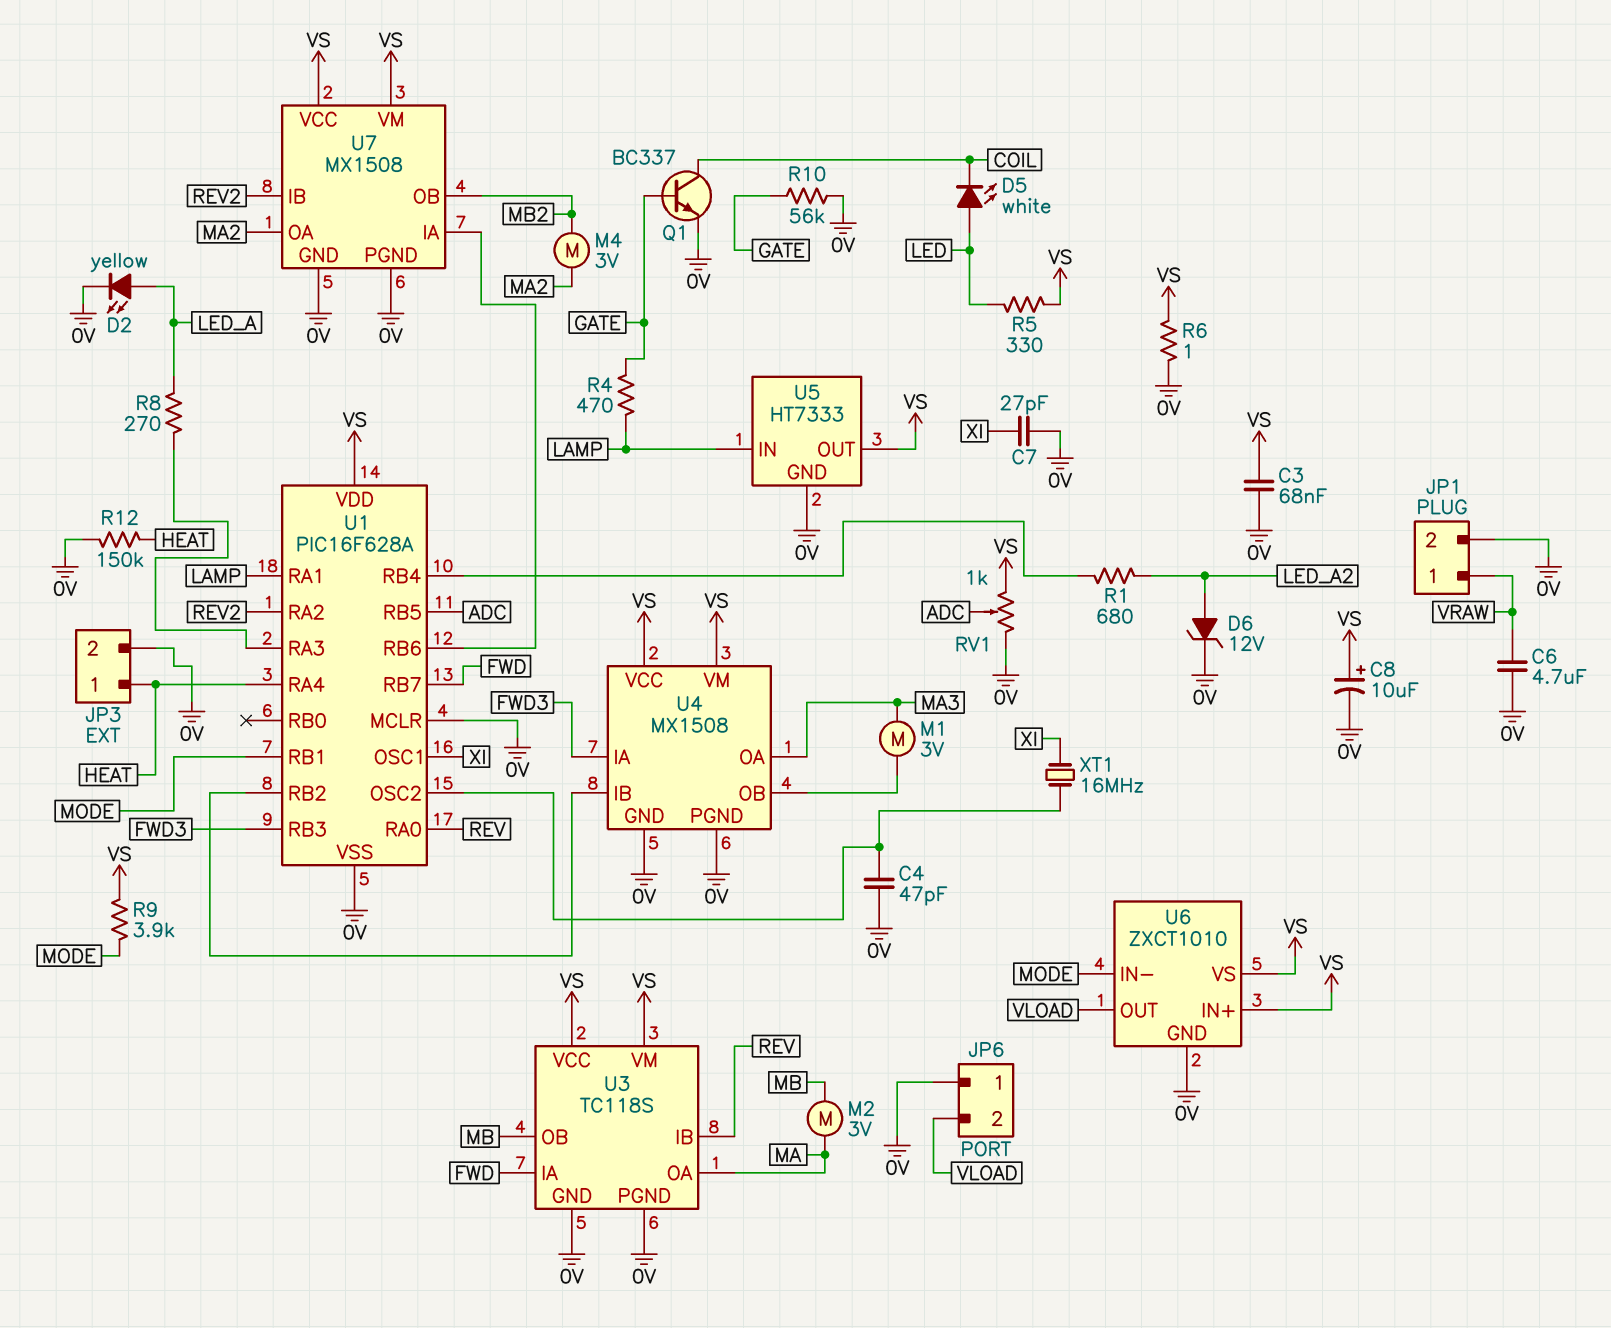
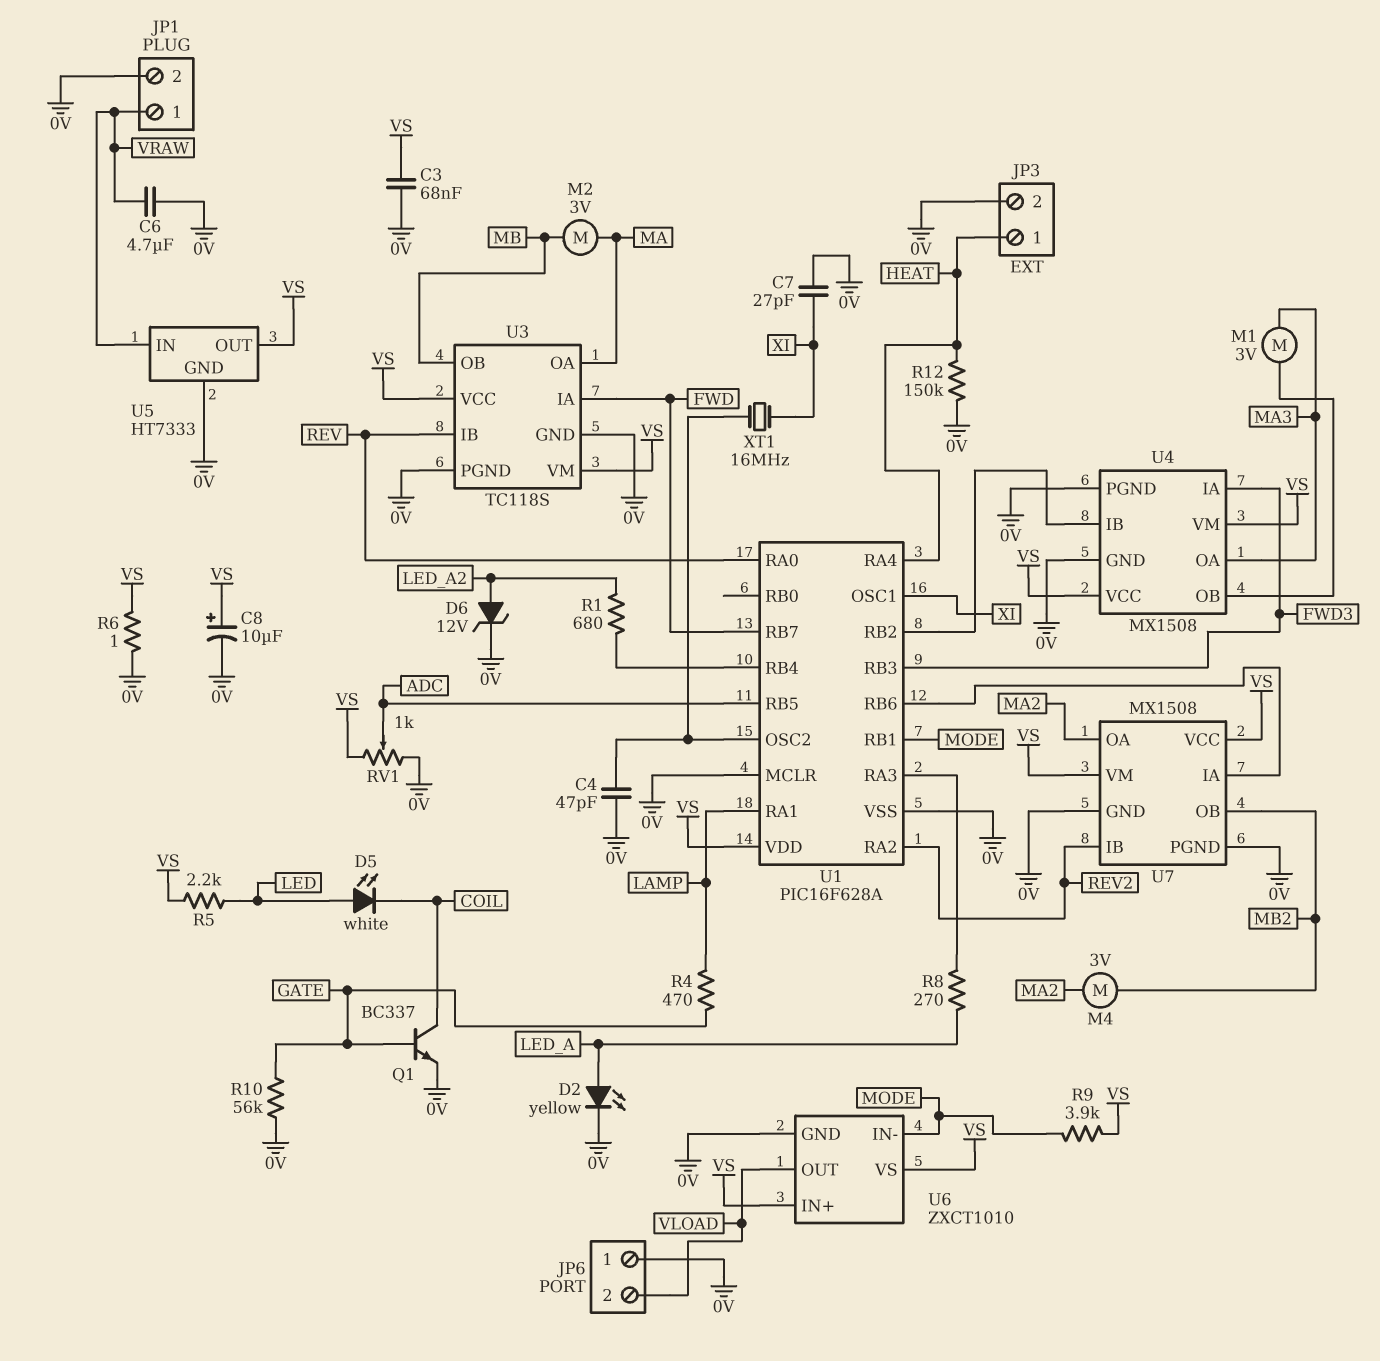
R5: 330 (LED, VS) -> 2.2k (LED, VS)
U5 pin IN: LAMP -> VRAW

